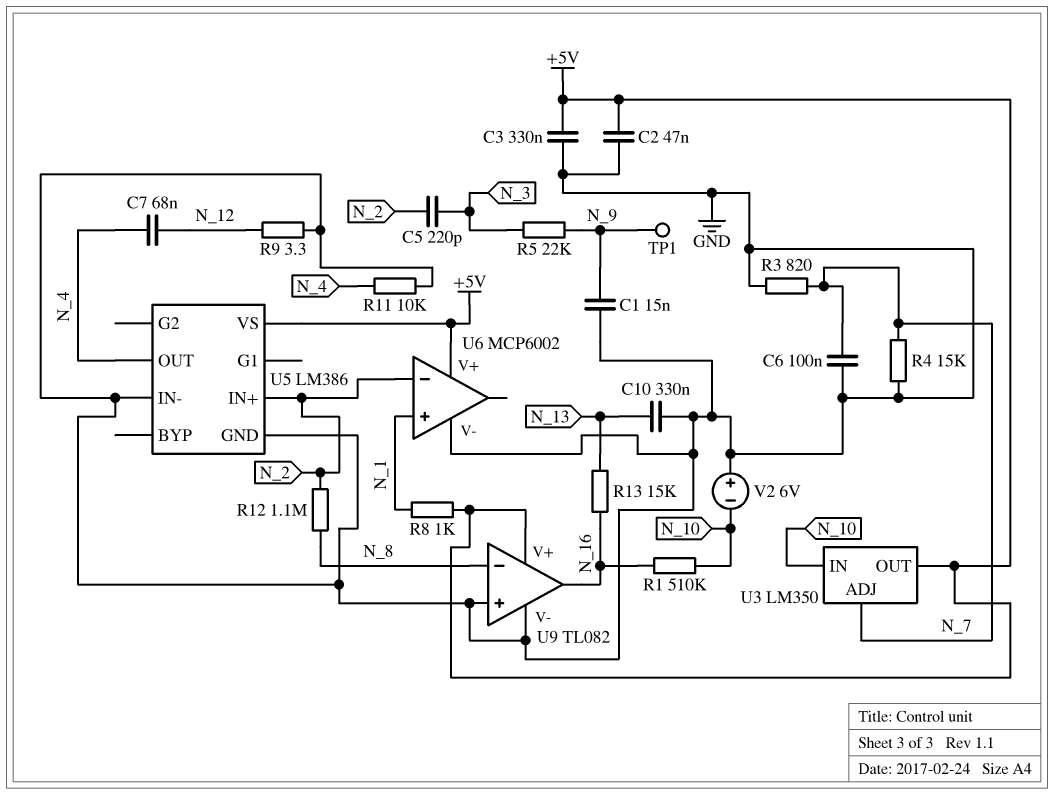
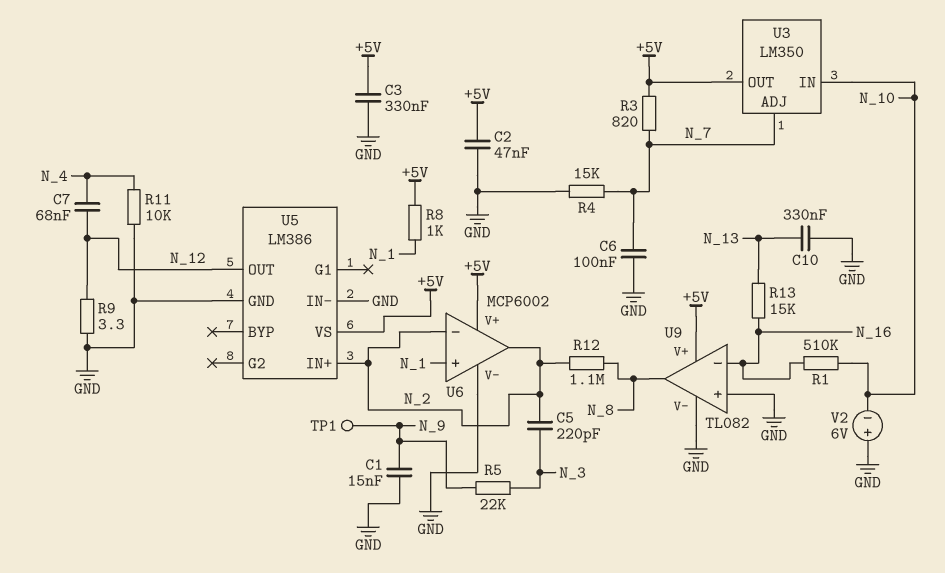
R3: 820 (GND, N_7) -> 820 (+5V, N_7)
U5 pin OUT: N_4 -> N_12
U6 pin out: none -> N_2
U9 pin in-: N_8 -> N_16
U9 pin out: N_16 -> N_8

